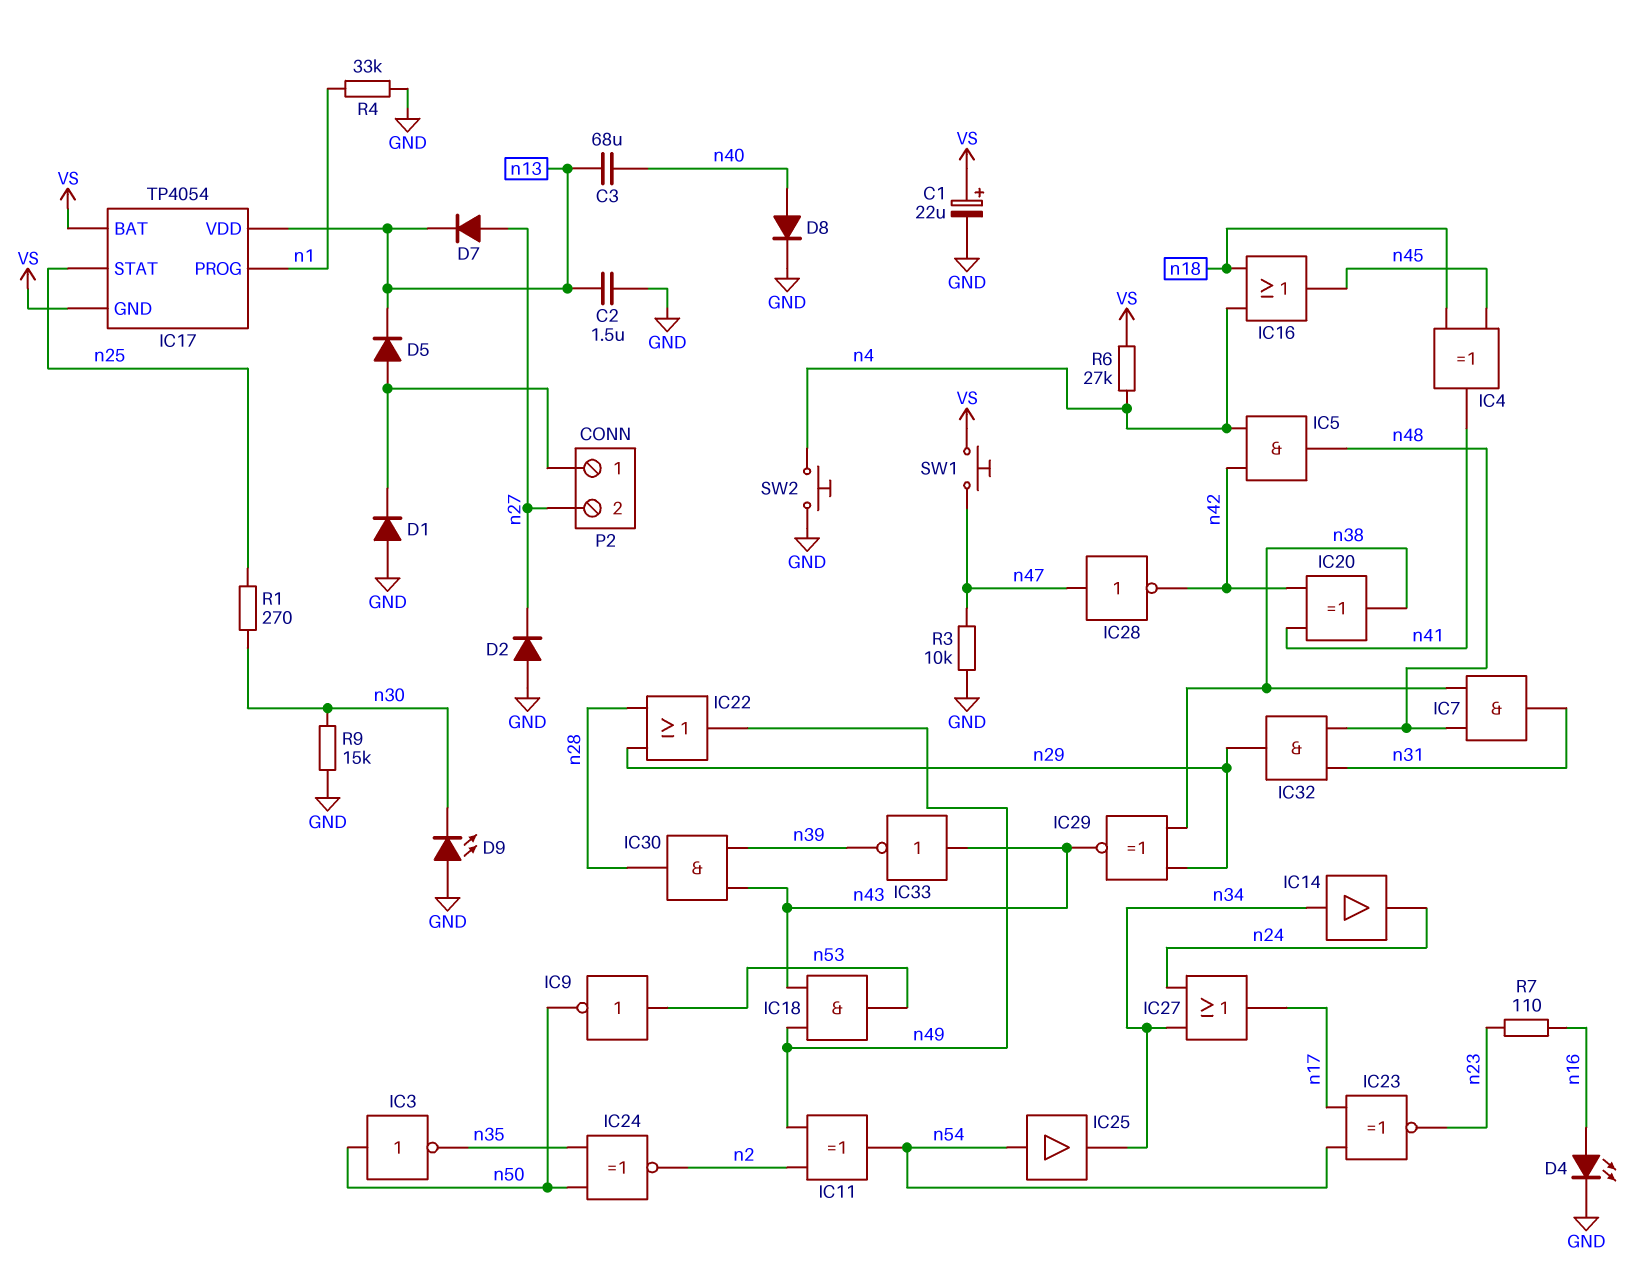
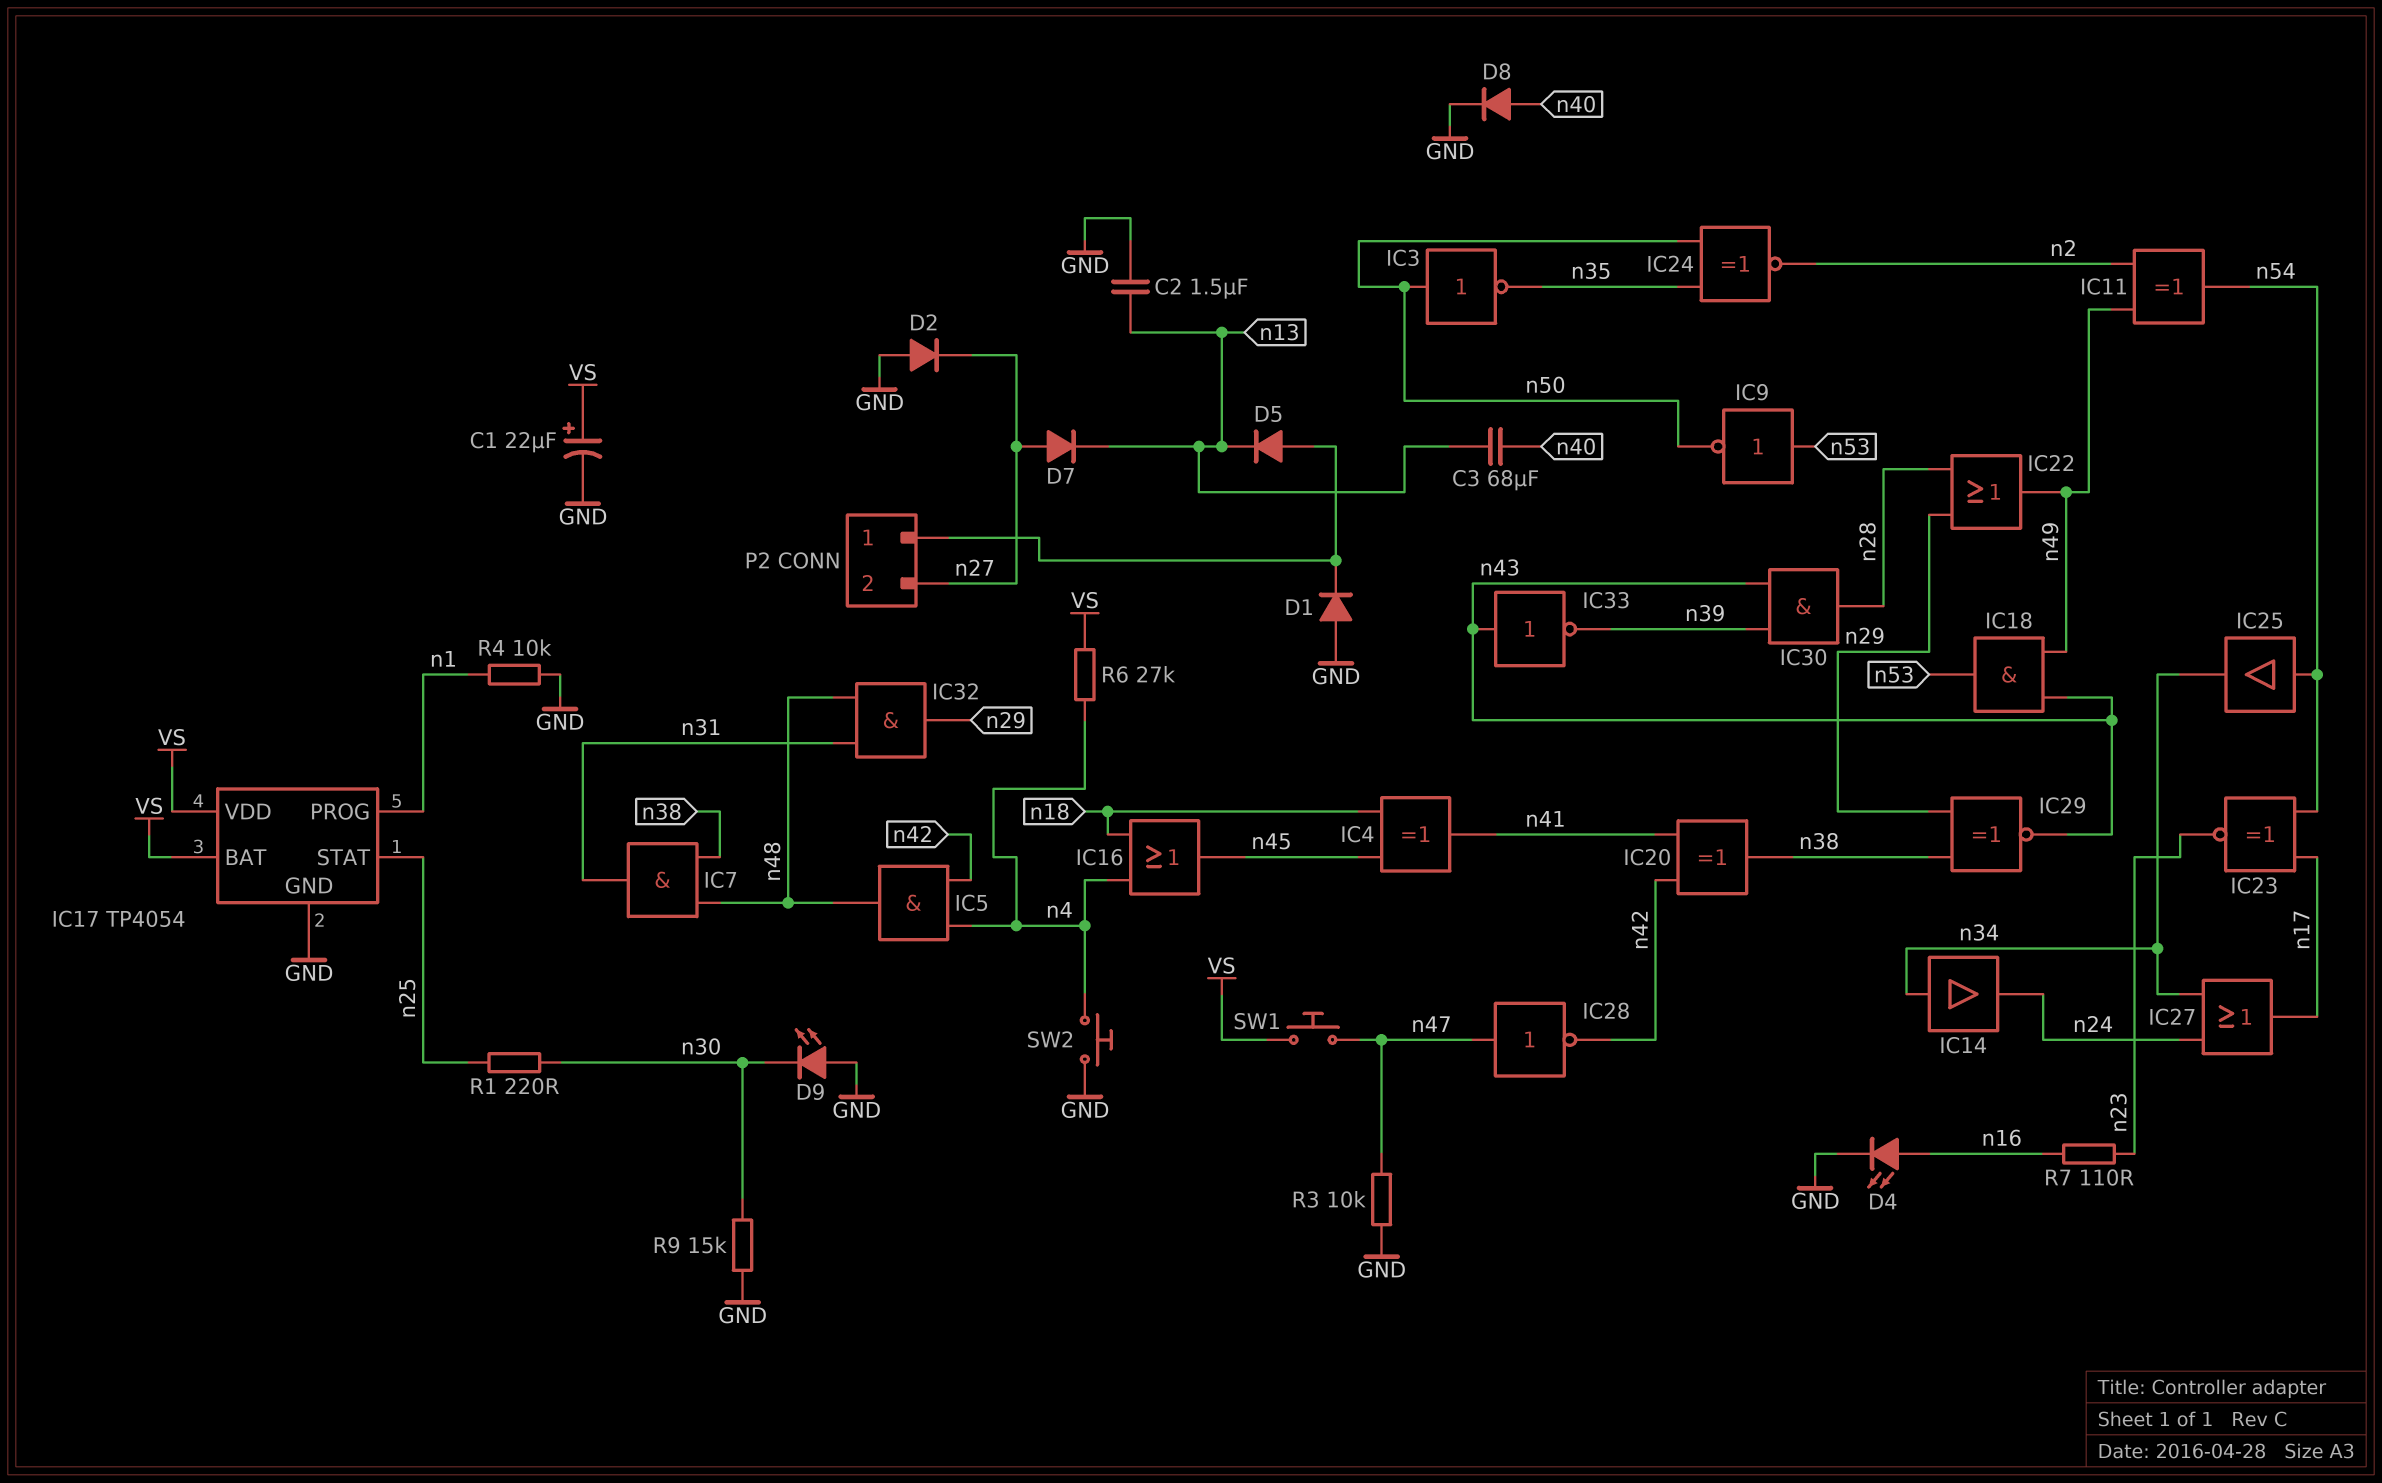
IC17 pin GND: VS -> GND
IC17 pin VDD: n13 -> VS
R1: 270 (n25, n30) -> 220 (n25, n30)
R4: 33k (GND, n1) -> 10k (GND, n1)

